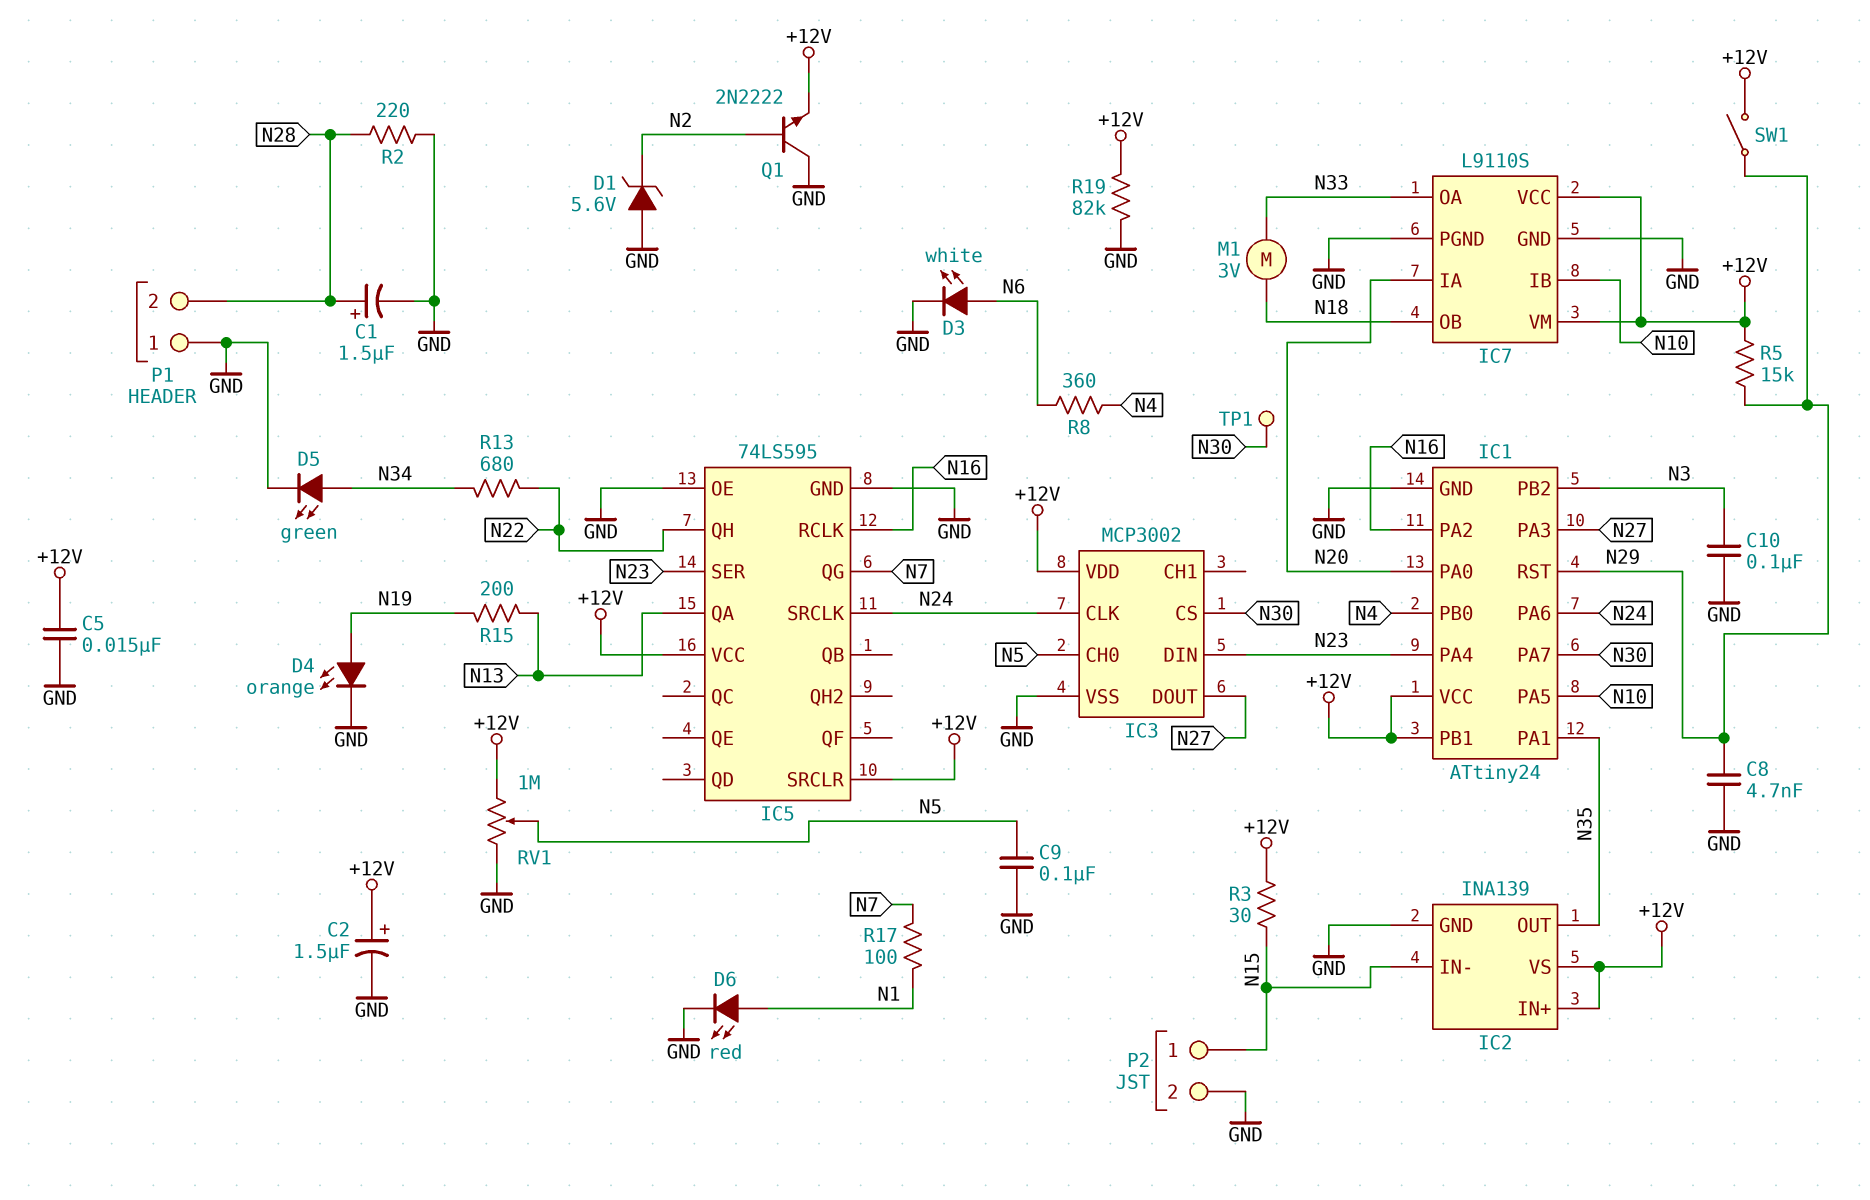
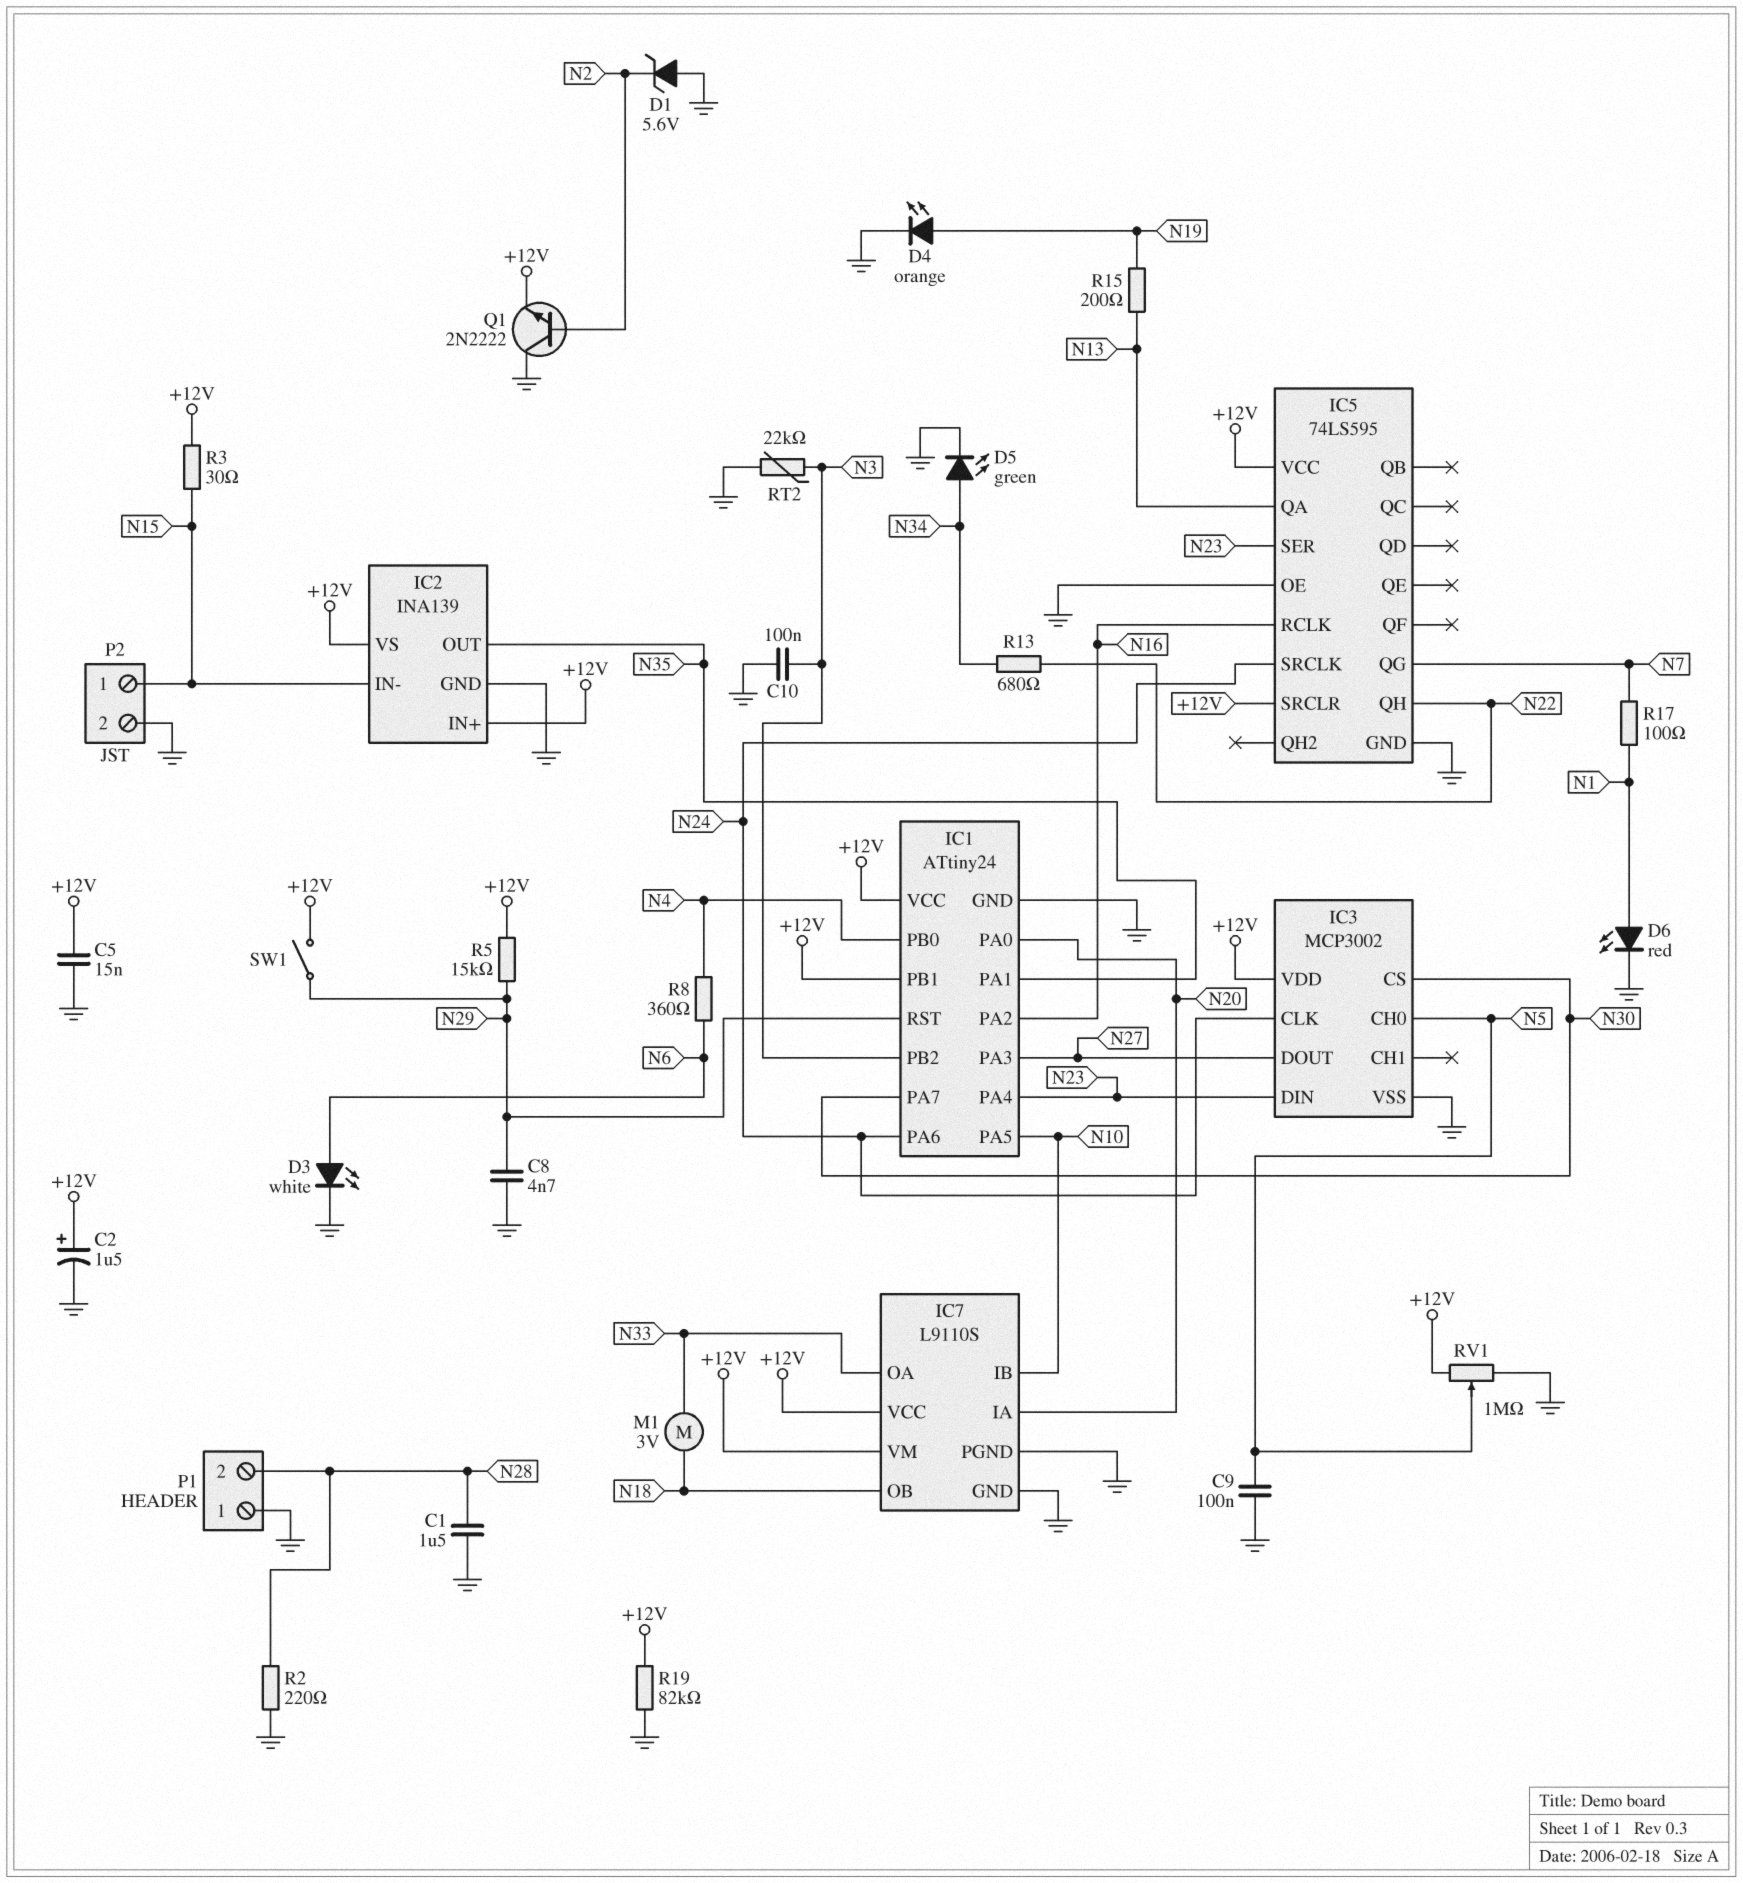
C1: 1.5uF (plus N28, minus GND) -> 1.5uF (GND, N28)
RT2: none -> 22k (GND, N3)
TP1: test point (N30) -> none

